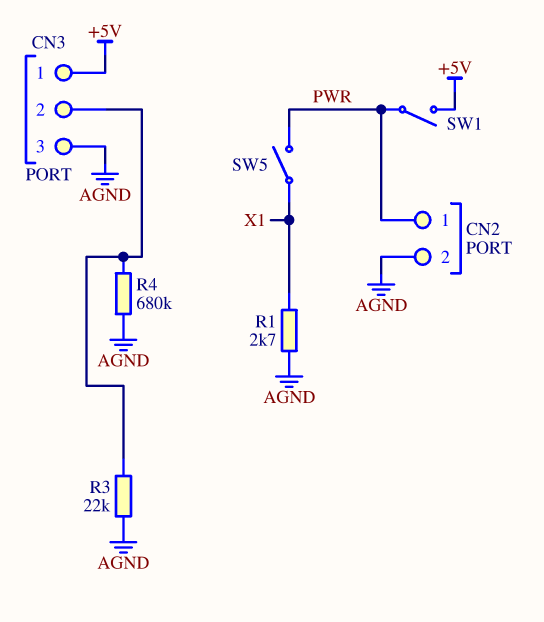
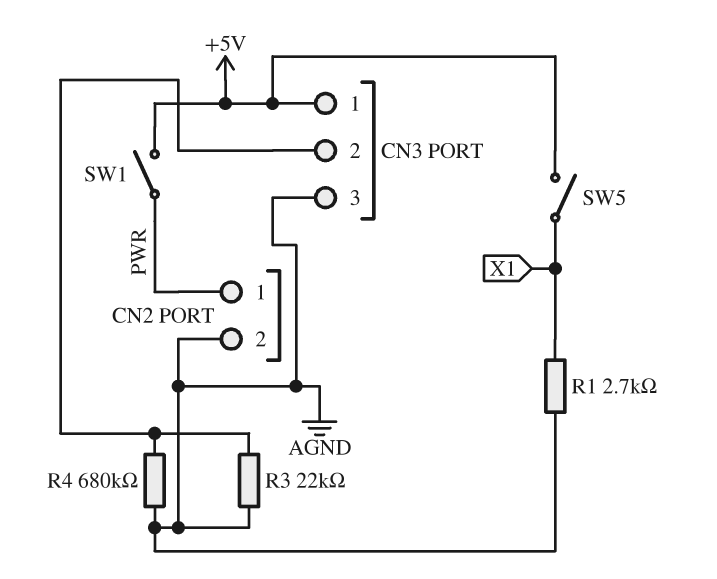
SW5: switch (PWR, X1) -> switch (+5V, X1)

